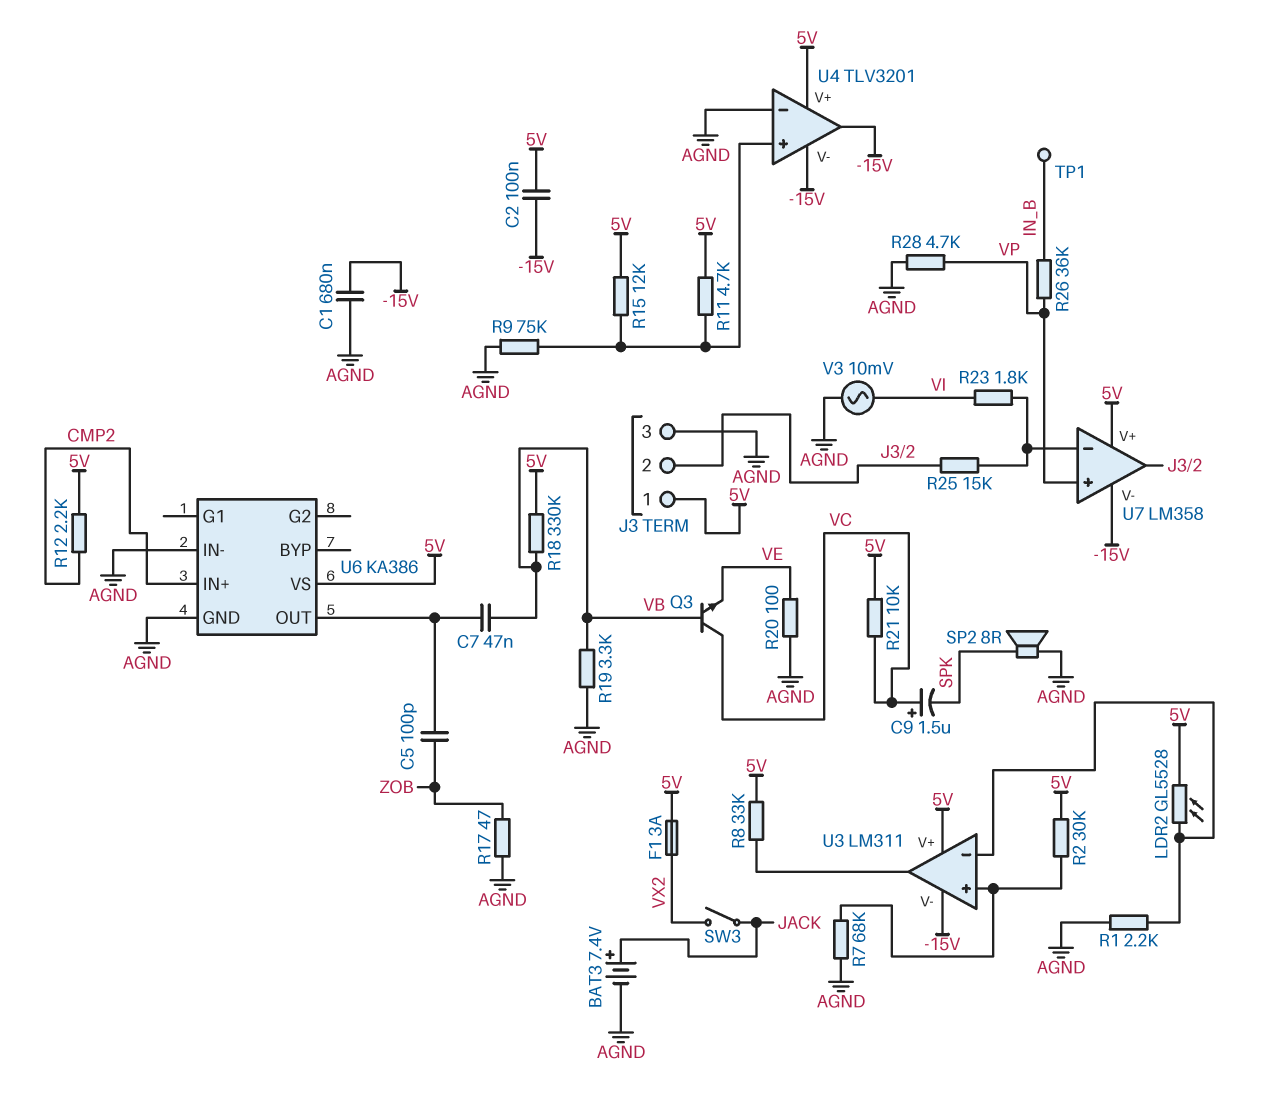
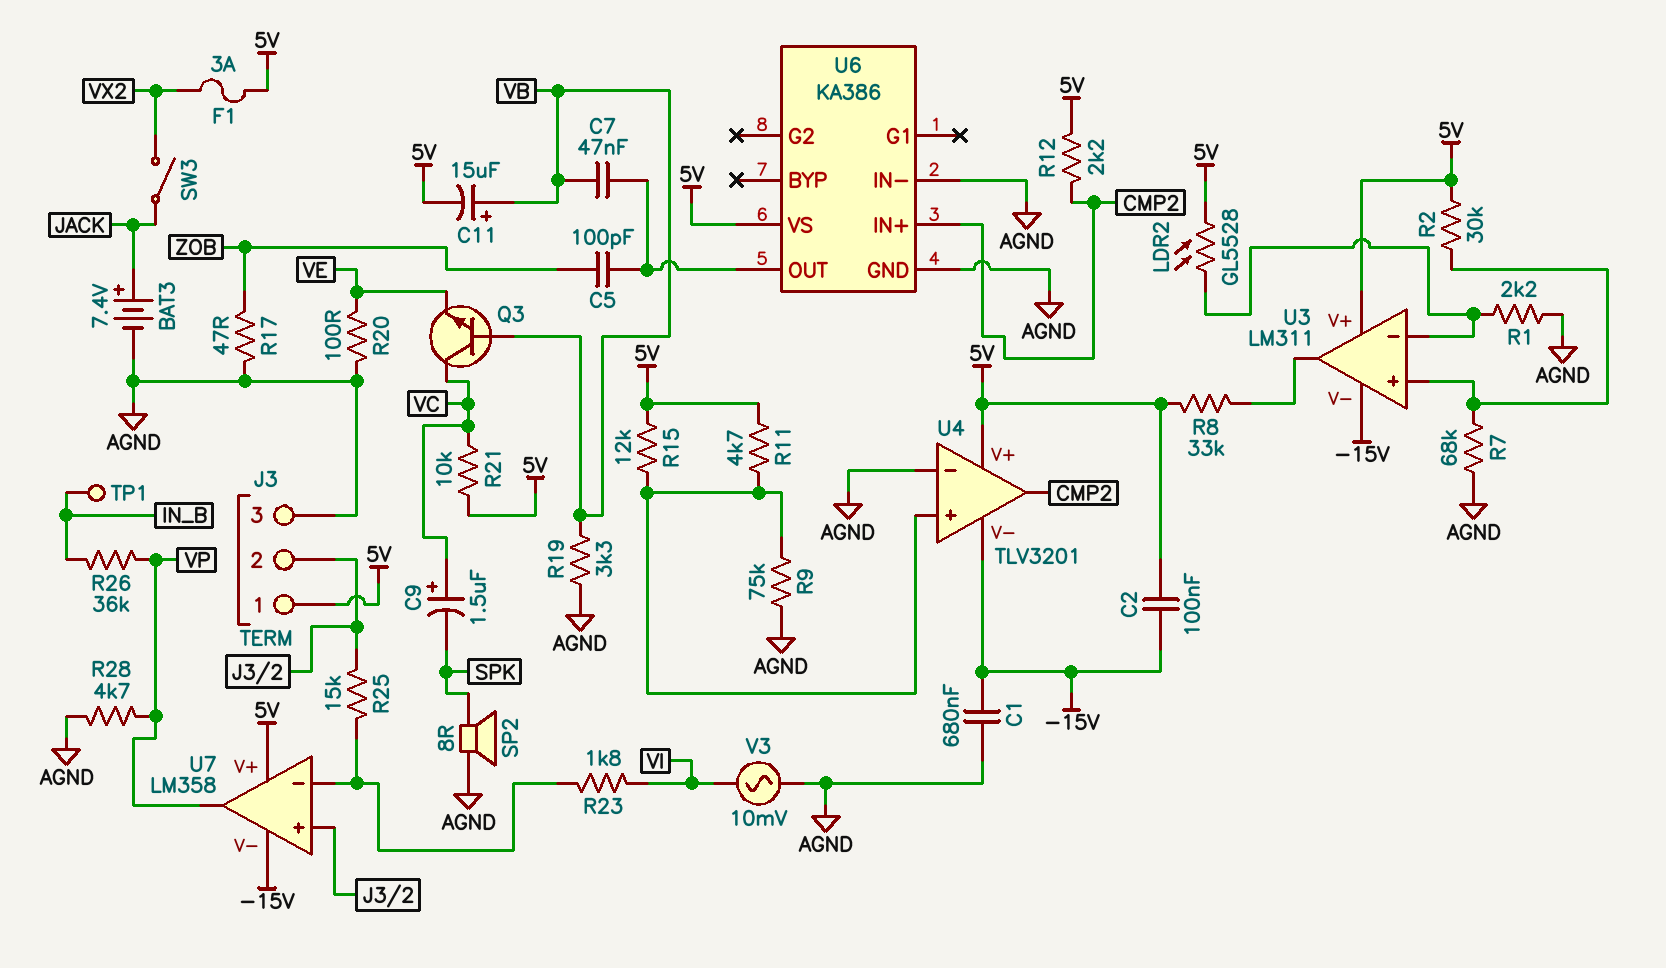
C11: none -> 15uF (plus VB, minus 5V)
R18: 330k (5V, VB) -> none
U4 pin out: -15V -> CMP2
U7 pin in+: VP -> J3/2
U7 pin out: J3/2 -> VP

